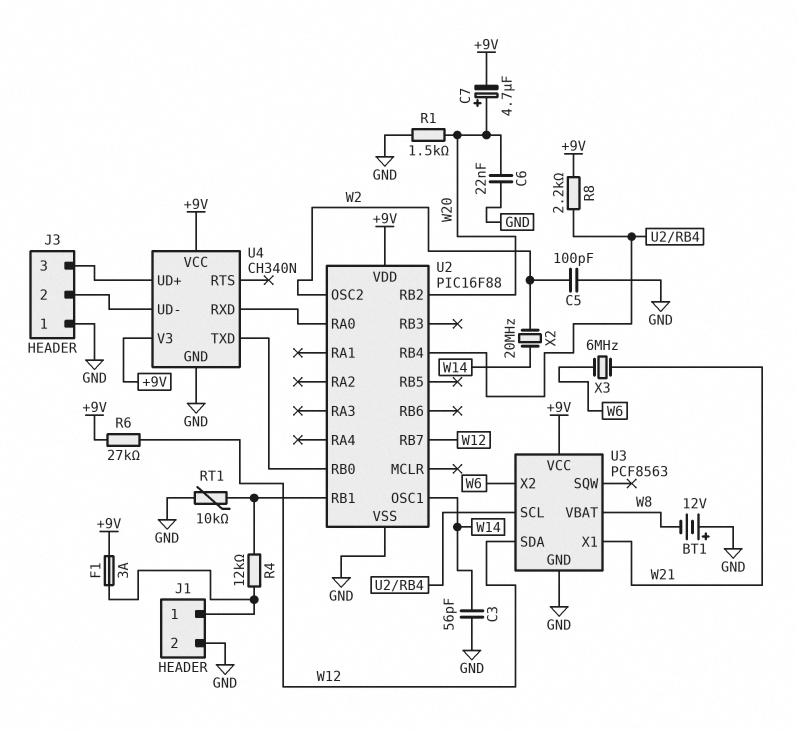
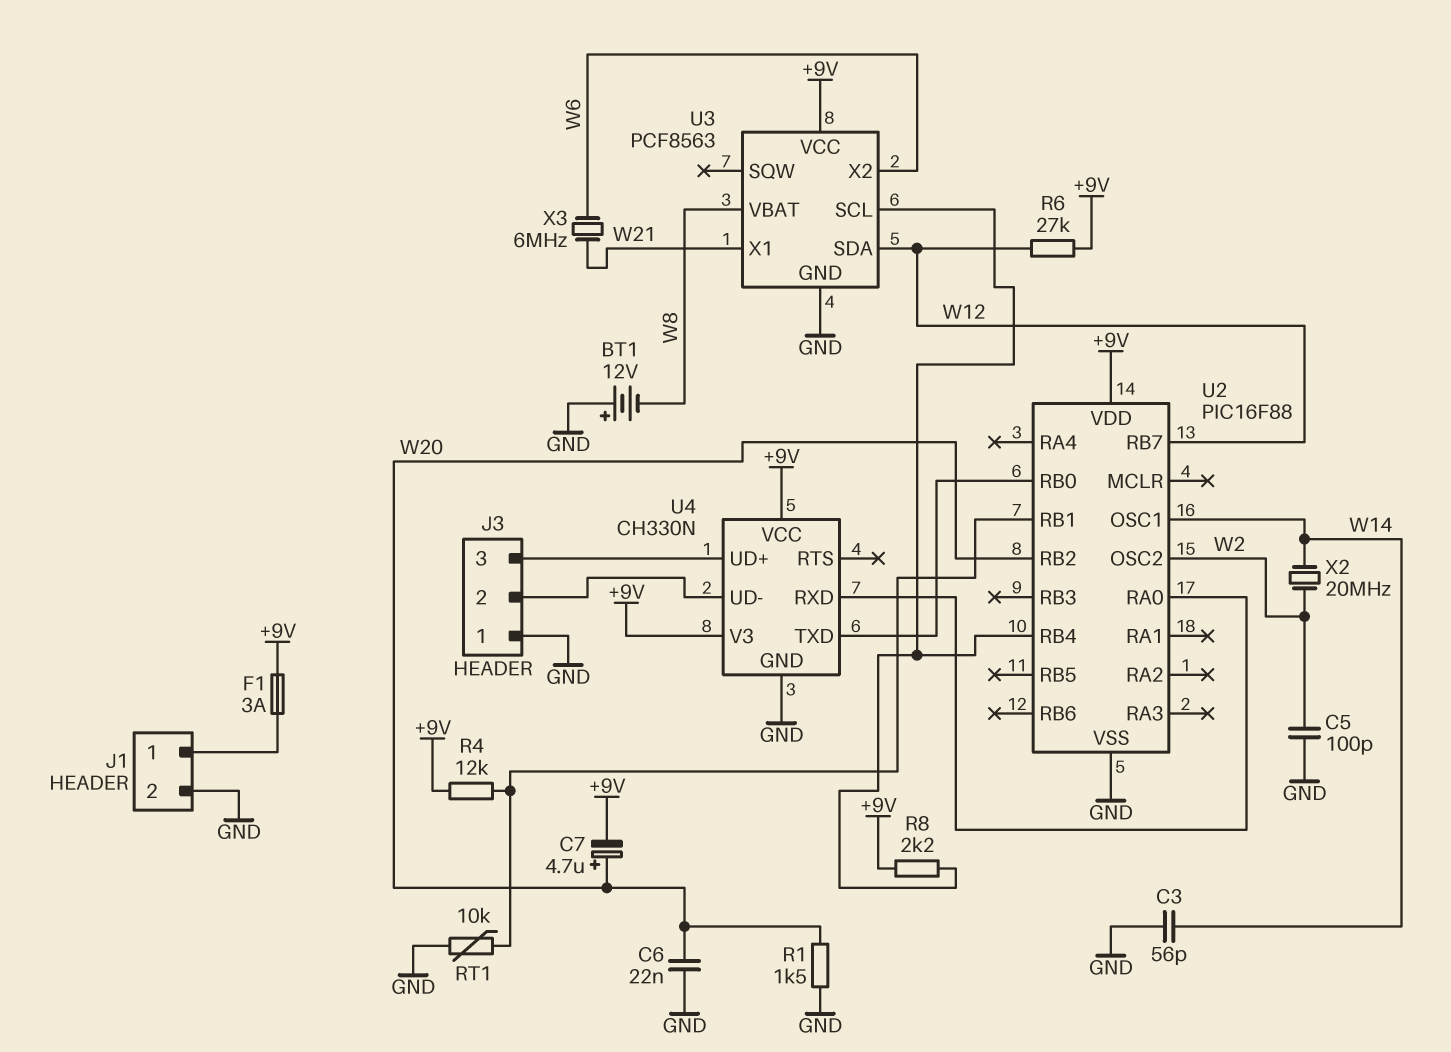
R4: 12k (J1/1, U2/RB1) -> 12k (+9V, U2/RB1)
U4: CH340N -> CH330N

